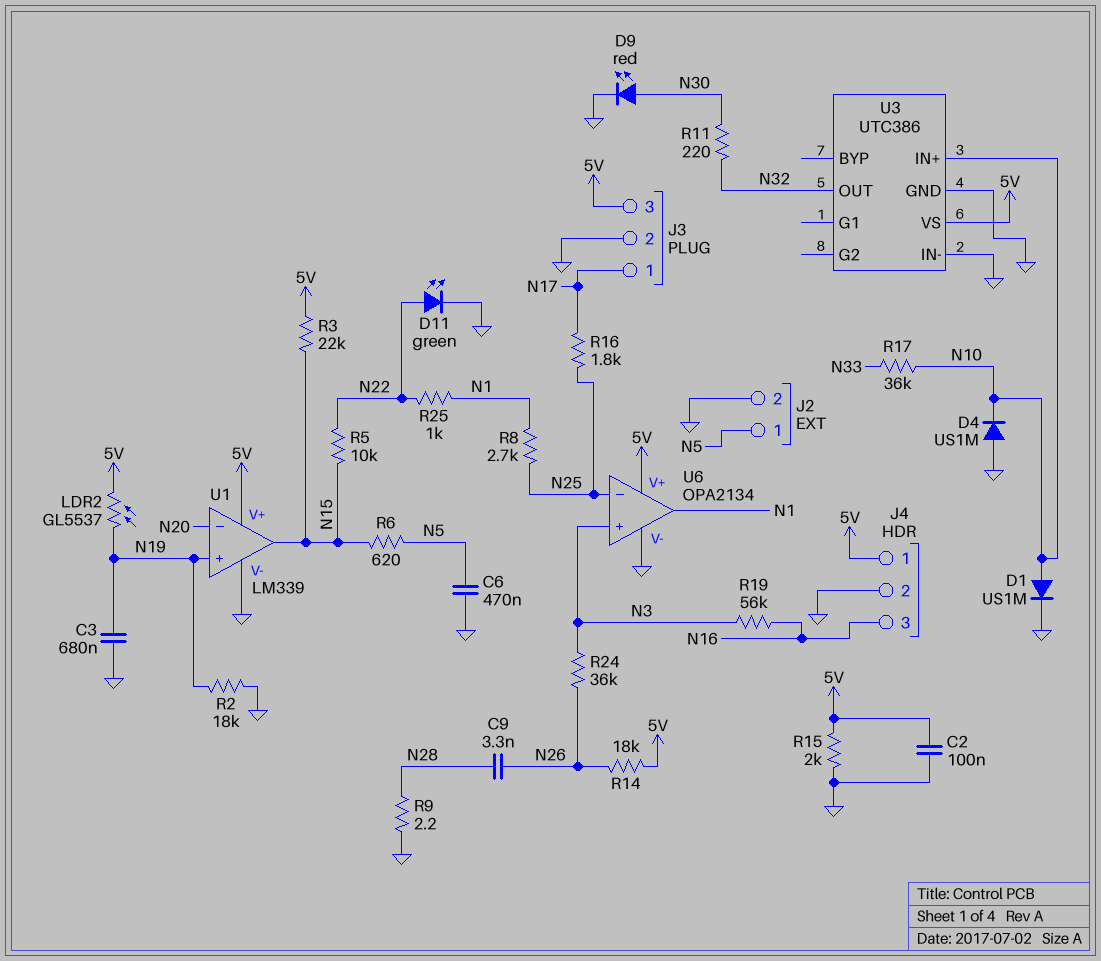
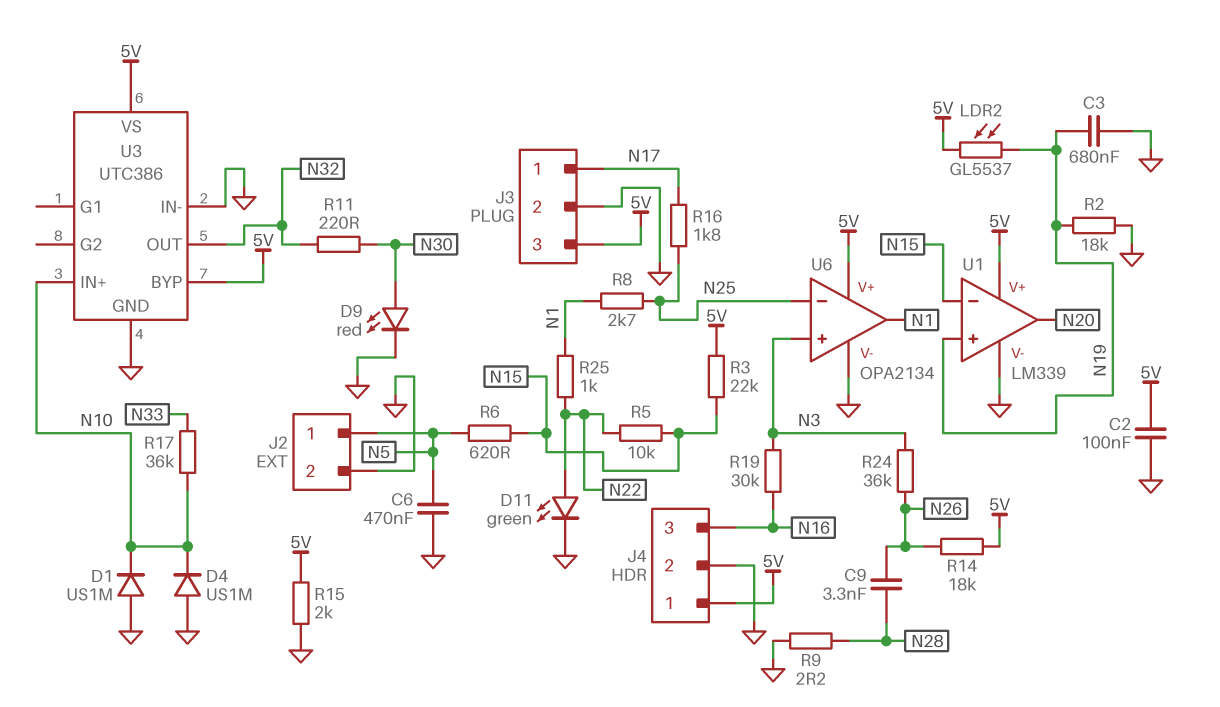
D1: diode US1M (A N10, K GND) -> diode US1M (A GND, K N10)
R19: 56k (N3, N16) -> 30k (N3, N16)
U1 pin in-: N20 -> N15
U1 pin out: N15 -> N20
U3 pin BYP: none -> 5V

